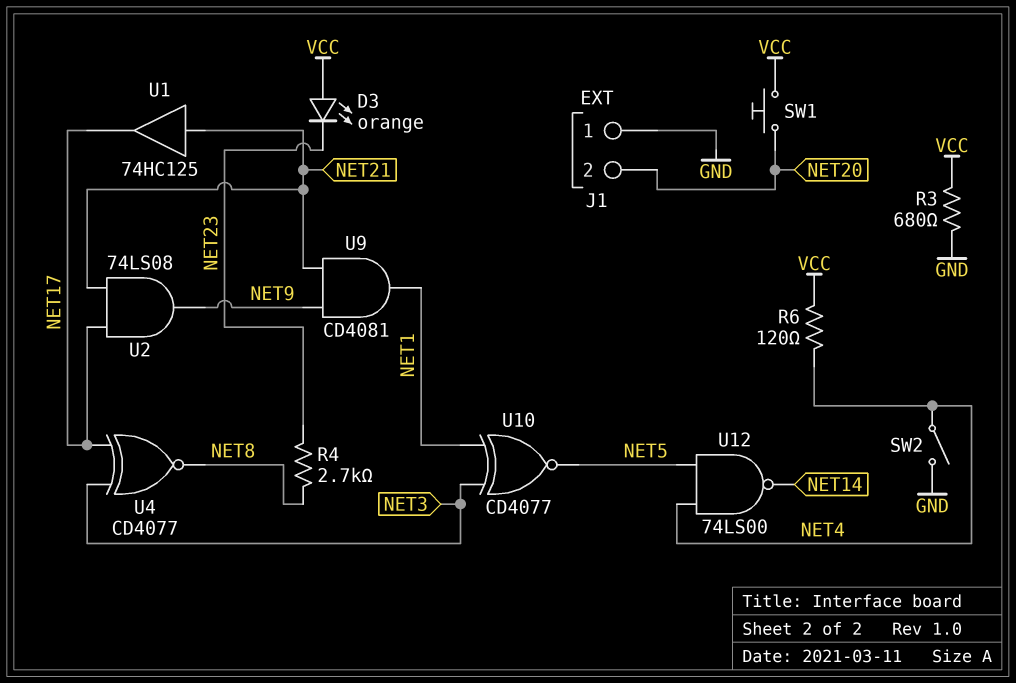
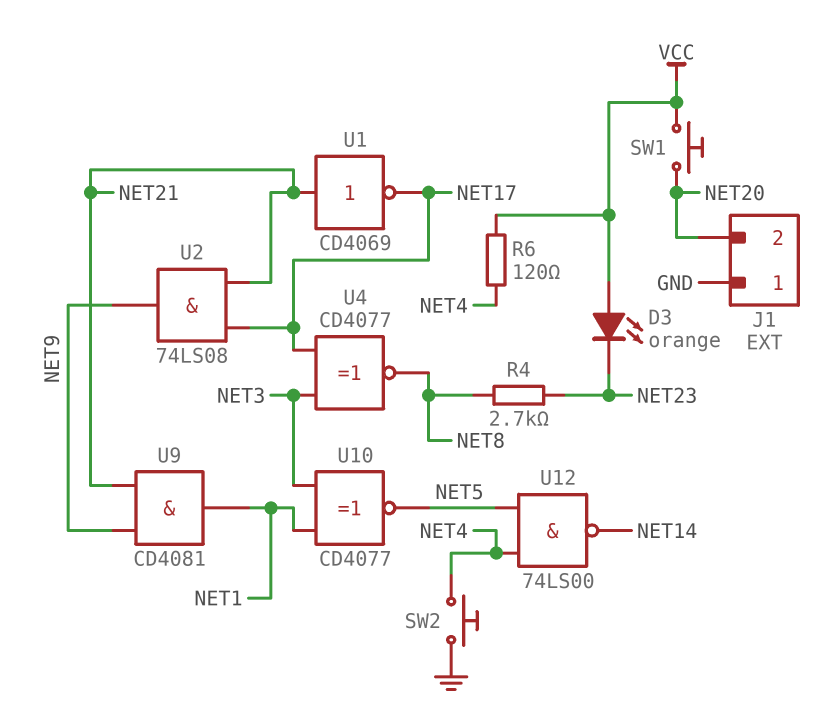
R3: 680 (GND, VCC) -> none
SW2: switch (GND, NET4) -> button (GND, NET4)
U1: buffer 74HC125 (in NET21, out NET17) -> NOT CD4069 (in NET21, out NET17)

